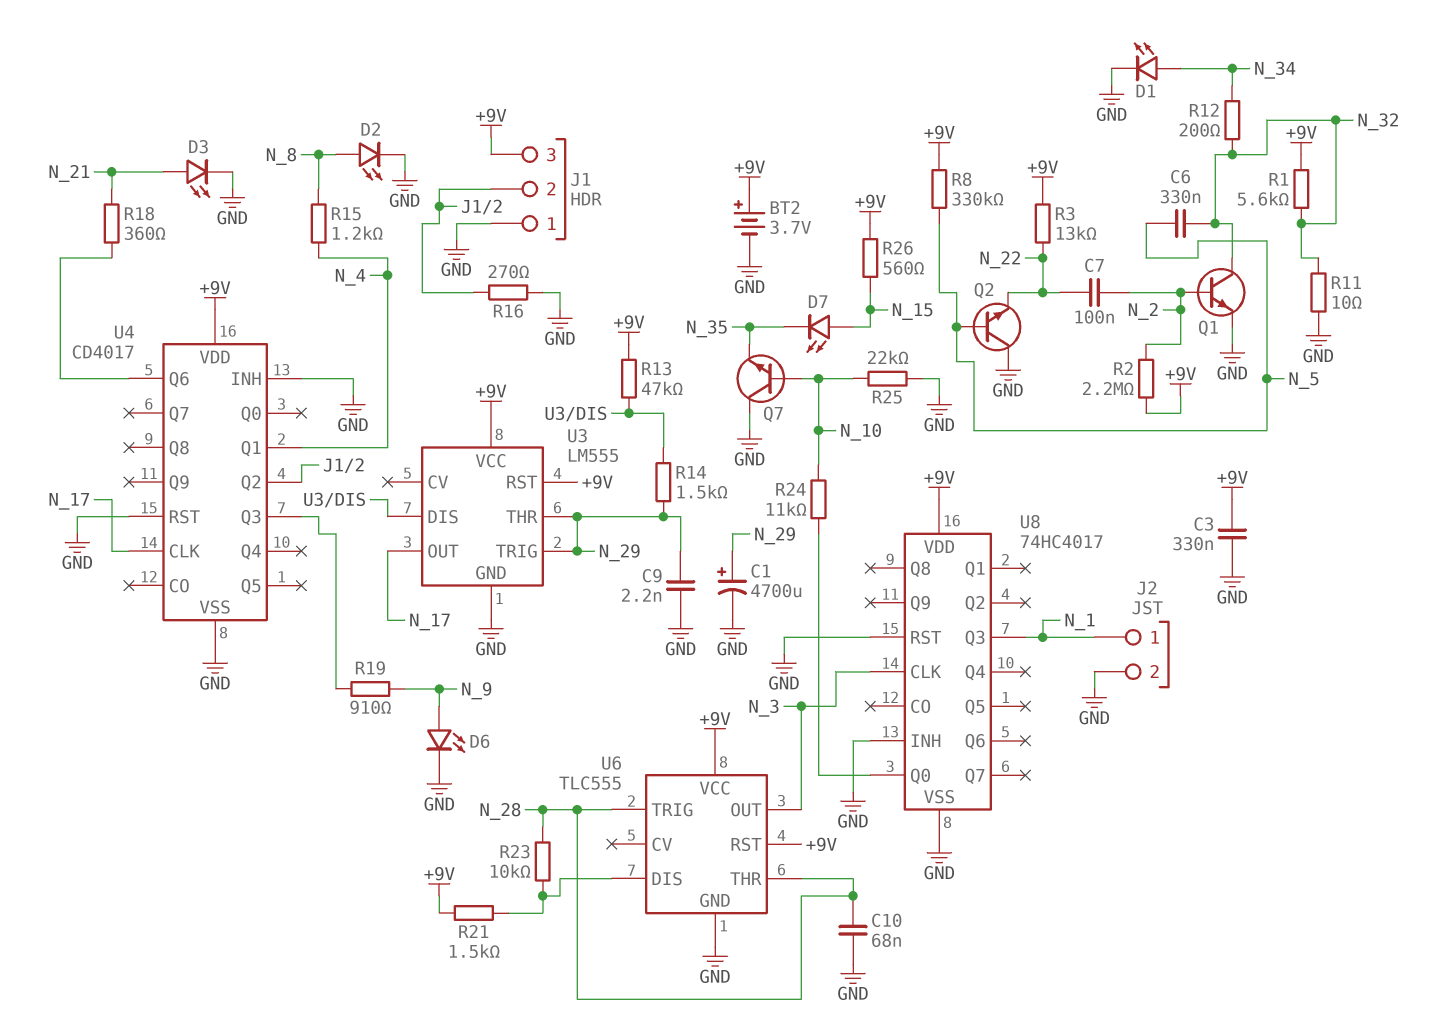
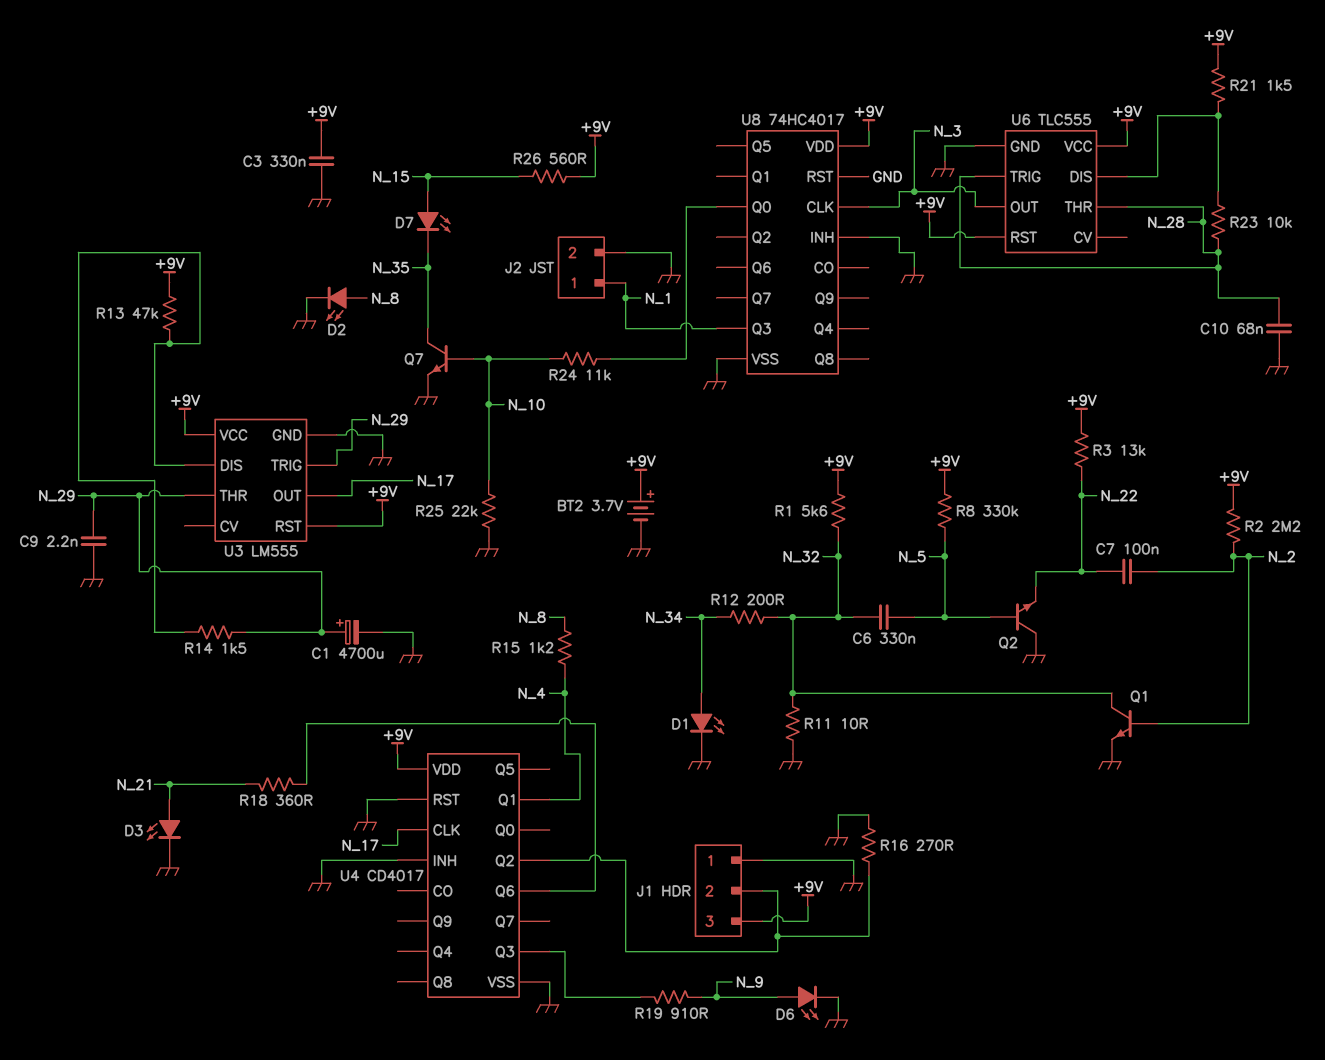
Q7: NPN (B N_10, C GND, E N_35) -> NPN (B N_10, C N_35, E GND)

